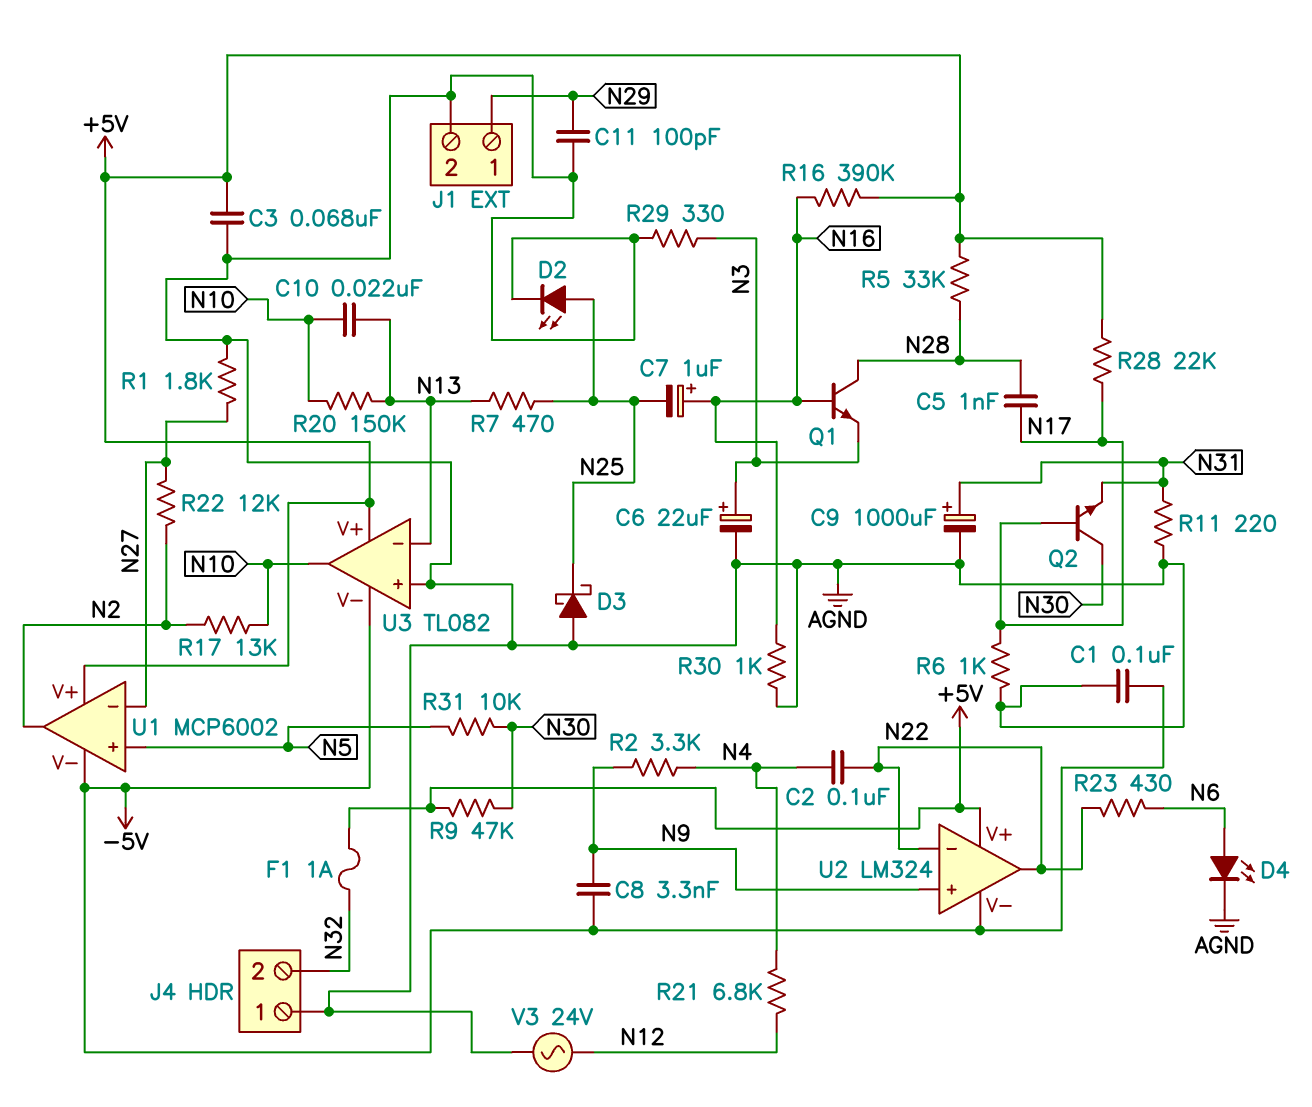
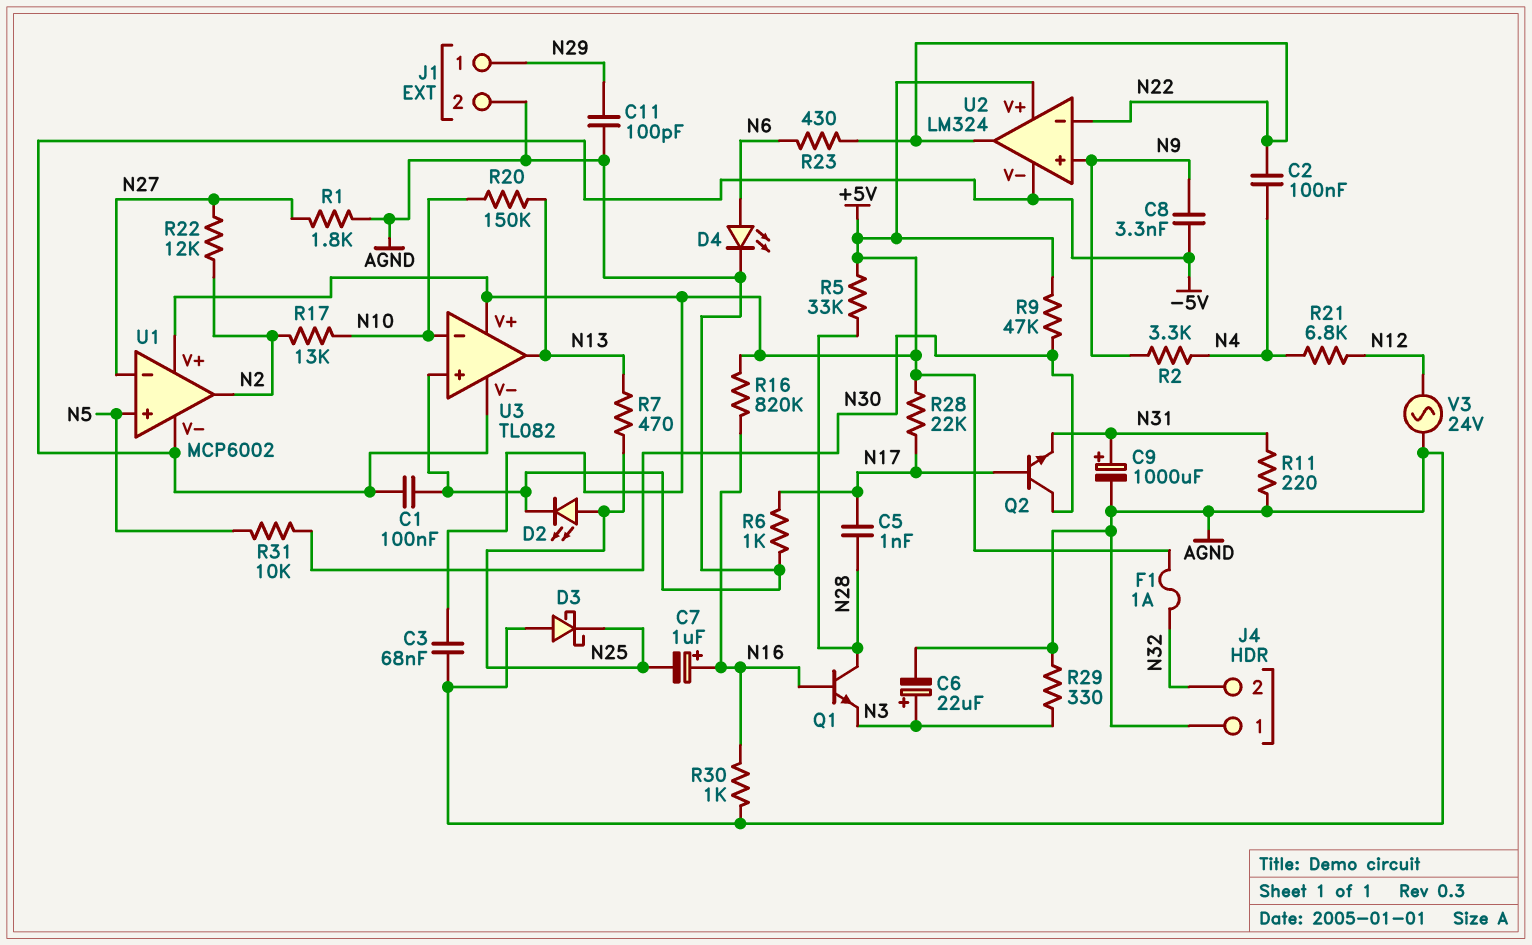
C10: 22nF (N10, N13) -> none
R16: 390k (+5V, N16) -> 820k (+5V, N16)
U3 pin in-: N13 -> N10
U3 pin out: N10 -> N13

